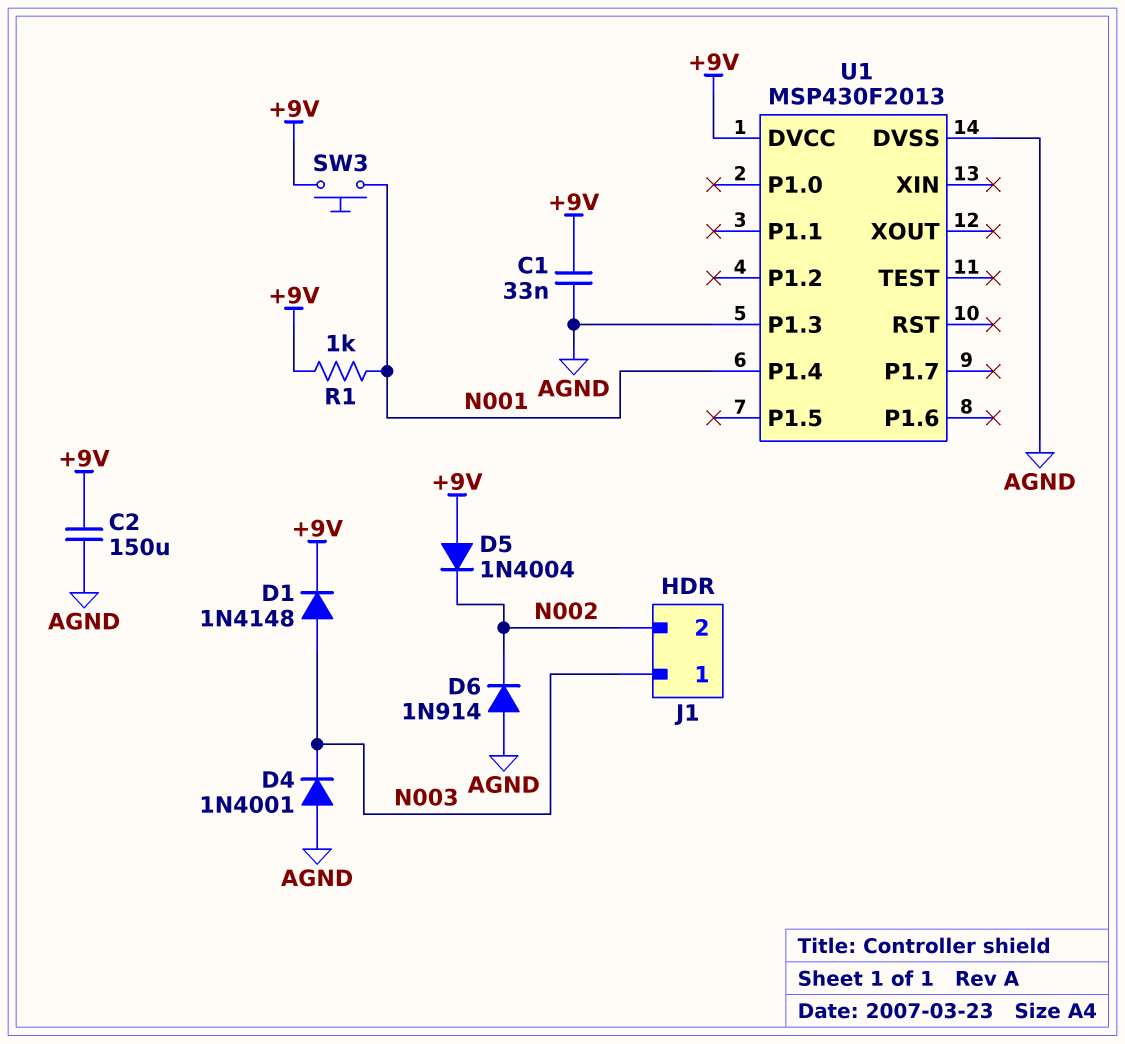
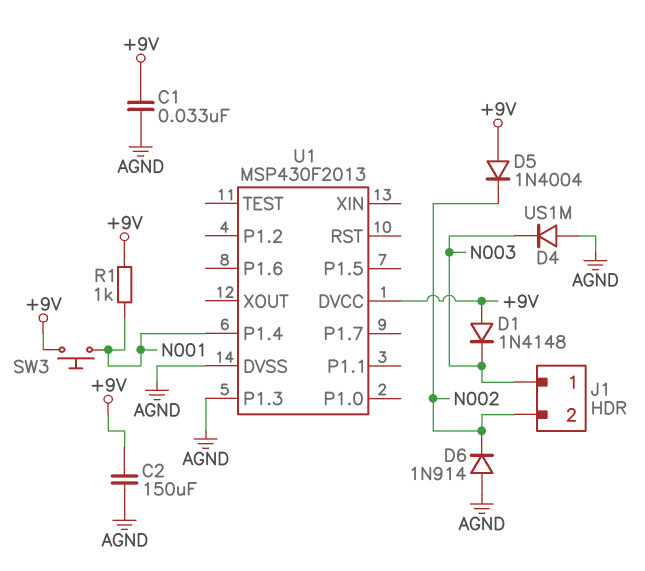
D1: diode 1N4148 (A N003, K +9V) -> diode 1N4148 (A +9V, K N003)
D4: diode 1N4001 (A AGND, K N003) -> diode US1M (A AGND, K N003)

